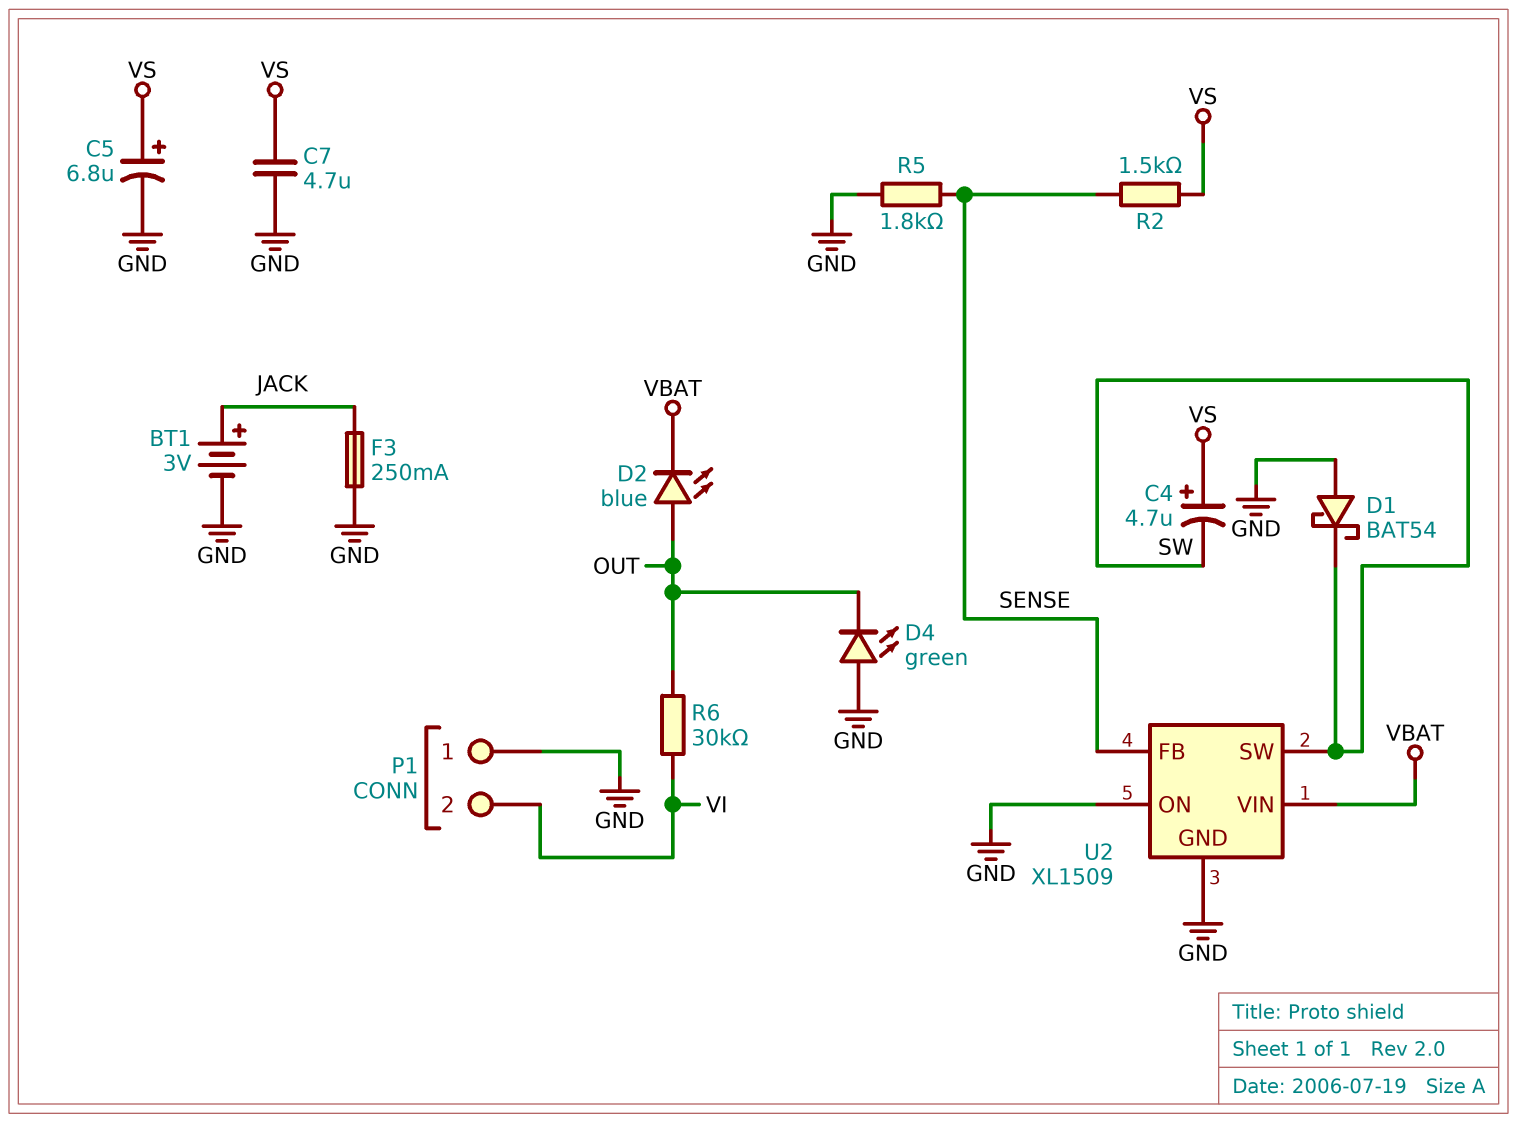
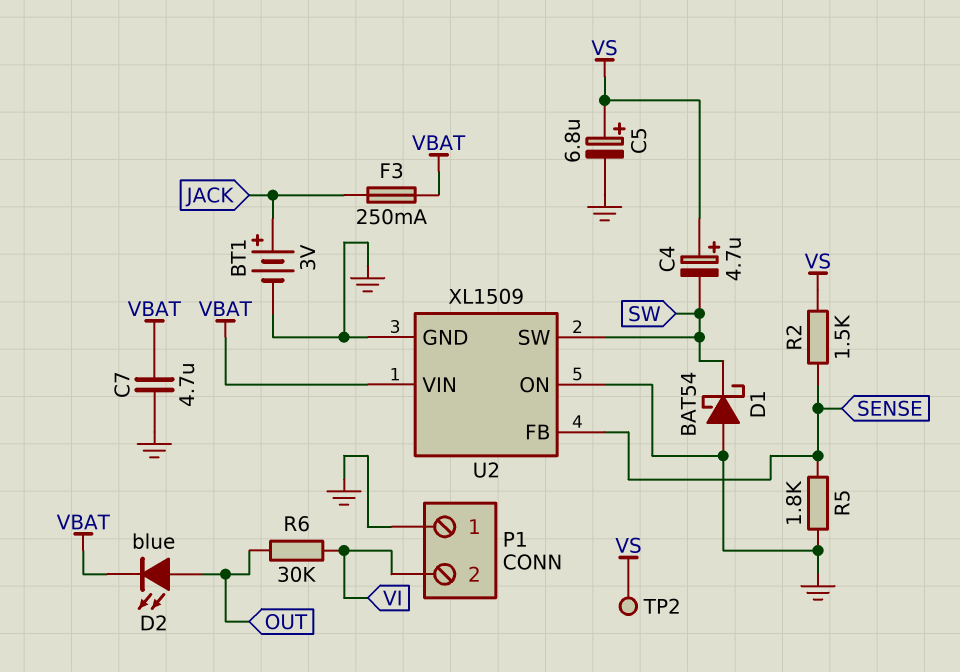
C7: 4.7uF (GND, VS) -> 4.7uF (GND, VBAT)
D4: LED green (A GND, K OUT) -> none
F3: 250mA (GND, JACK) -> 250mA (JACK, VBAT)
TP2: none -> test point (VS)

